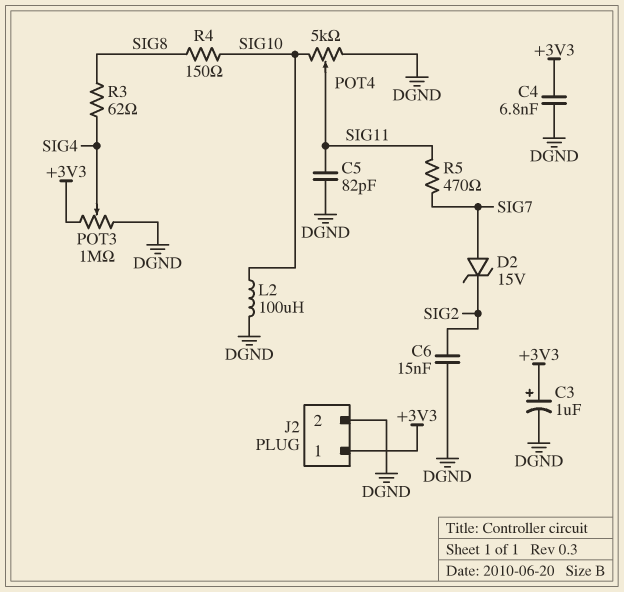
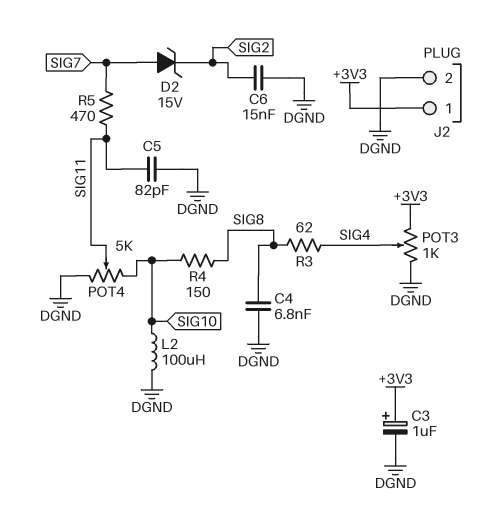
C4: 6.8nF (+3V3, DGND) -> 6.8nF (DGND, SIG8)
POT3: 1M (+3V3, DGND, wiper SIG4) -> 1k (+3V3, DGND, wiper SIG4)

